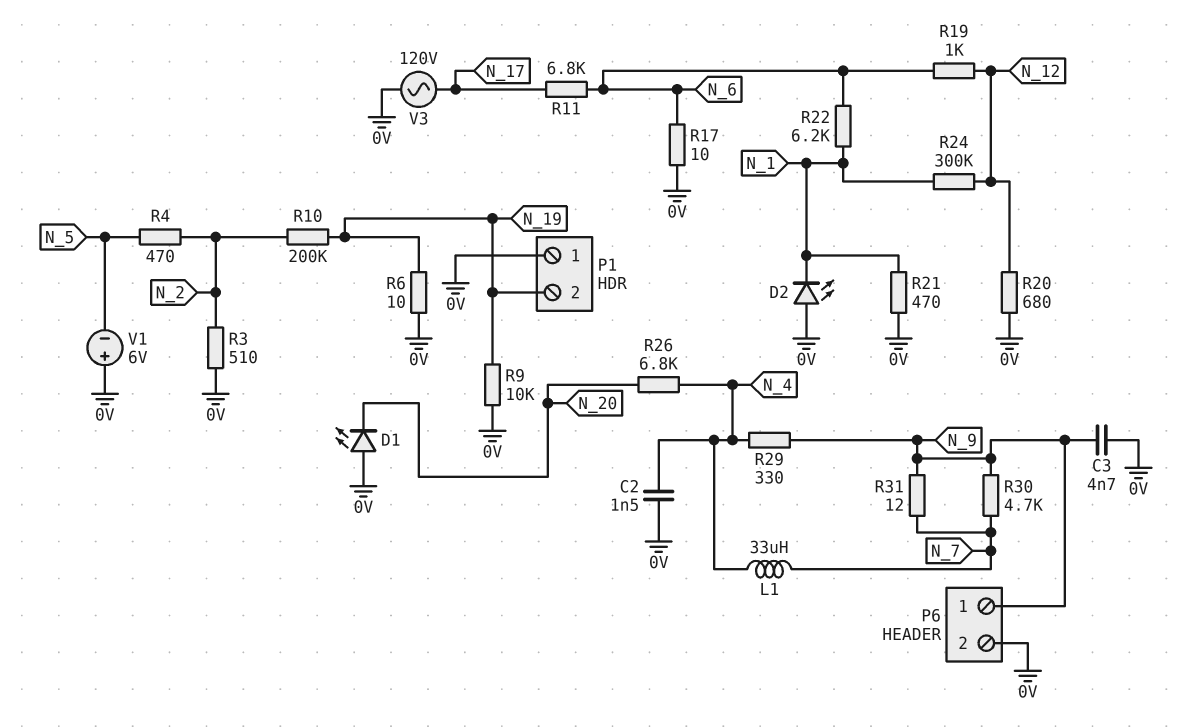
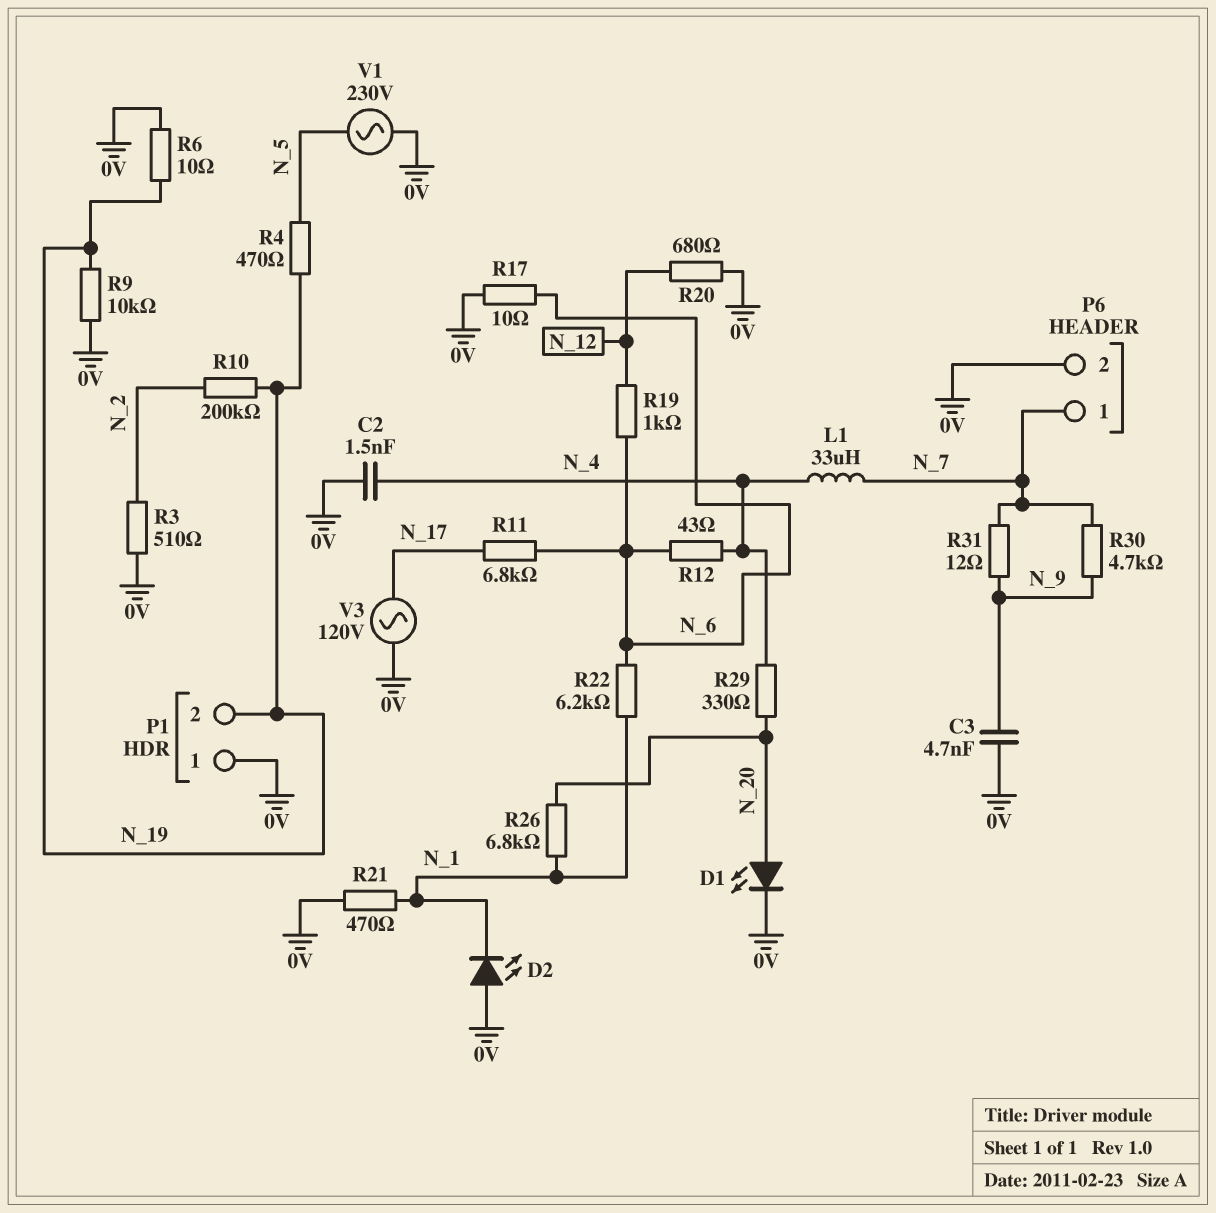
D1: LED (A 0V, K N_20) -> LED (A N_20, K 0V)
P6 pin 1: N_9 -> N_7
R4: 470 (N_2, N_5) -> 470 (N_5, N_19)
R12: none -> 43 (N_4, N_6)
R24: 300k (N_1, N_12) -> none
R26: 6.8k (N_4, N_20) -> 6.8k (N_1, N_20)
R29: 330 (N_4, N_9) -> 330 (N_4, N_20)
V1: 6V (plus 0V, minus N_5) -> AC 230V (0V, N_5)

